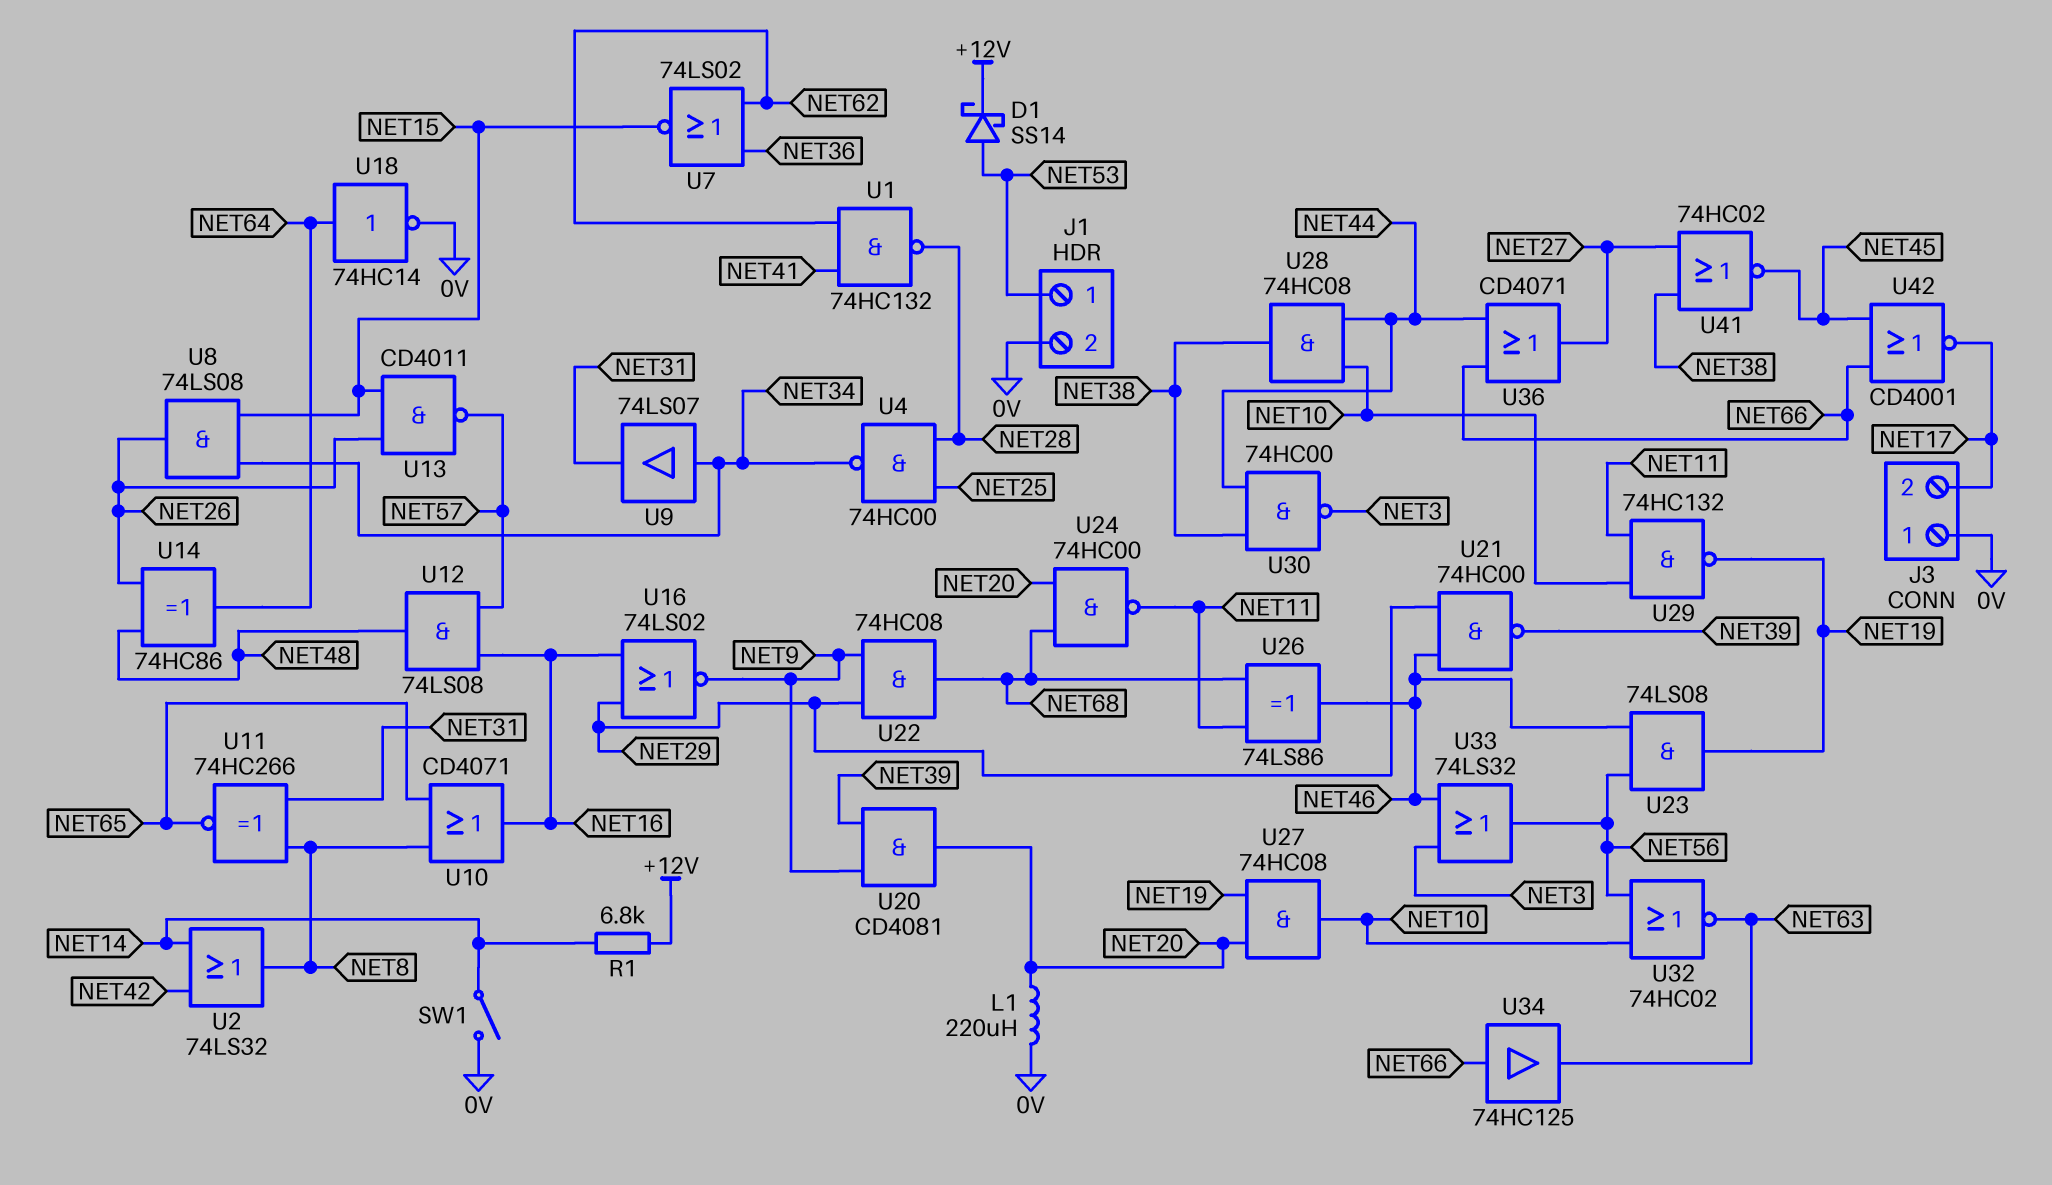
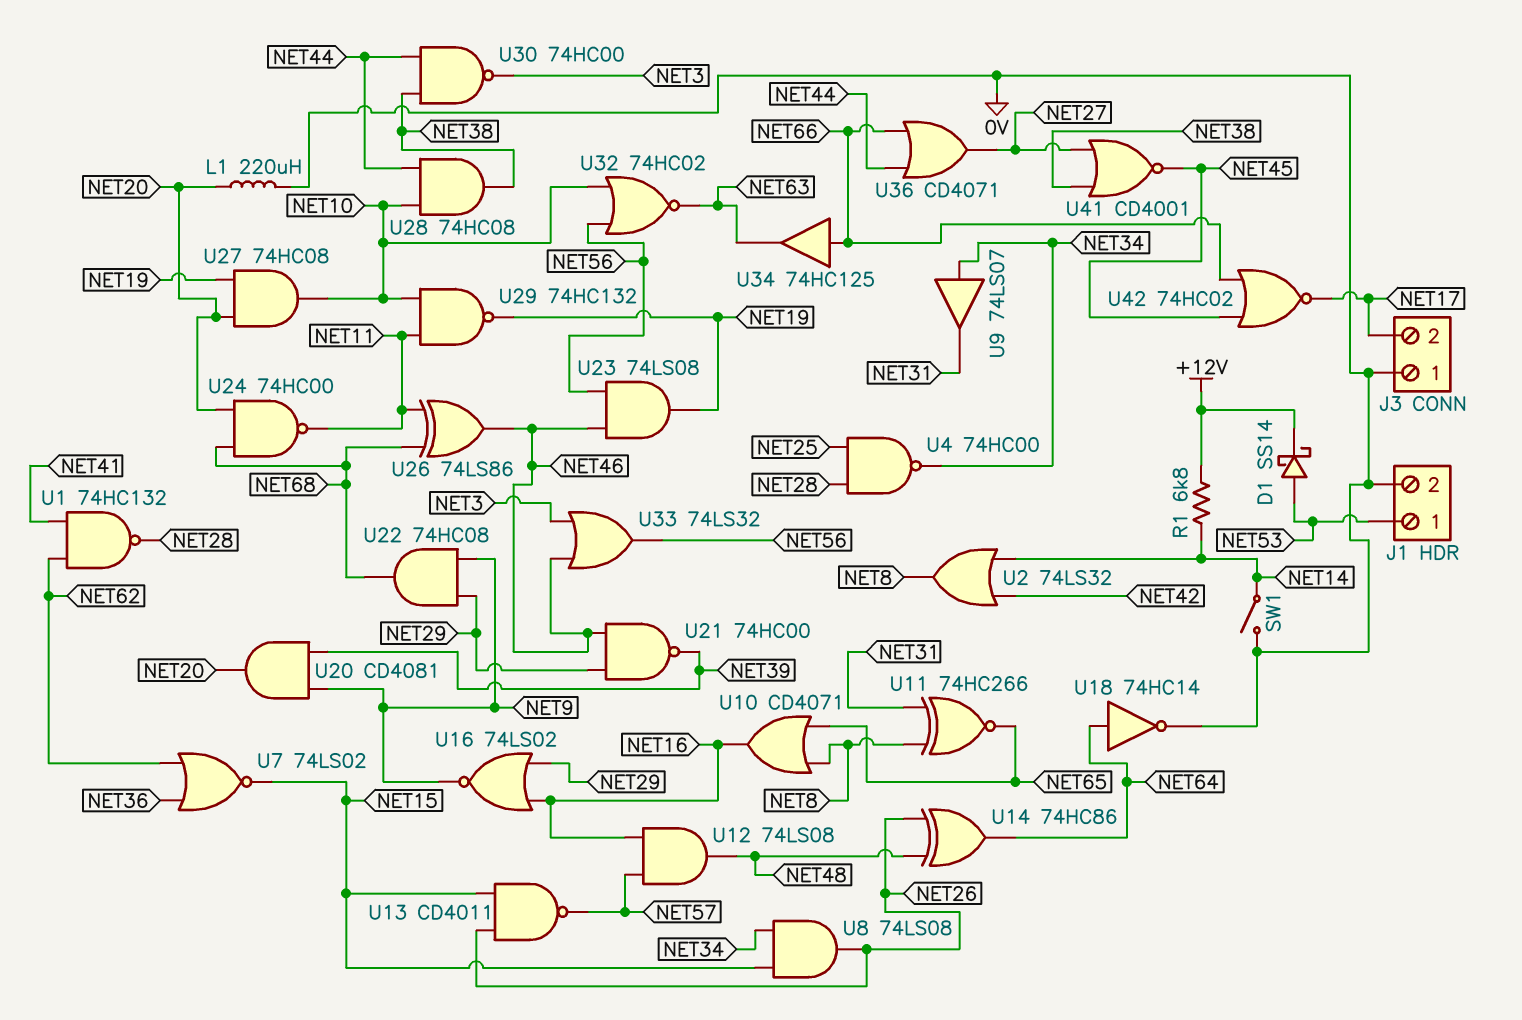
U41: NOR 74HC02 (in NET27, in NET38, out NET45) -> NOR CD4001 (in NET27, in NET38, out NET45)
U42: NOR CD4001 (in NET45, in NET66, out NET17) -> NOR 74HC02 (in NET45, in NET66, out NET17)

